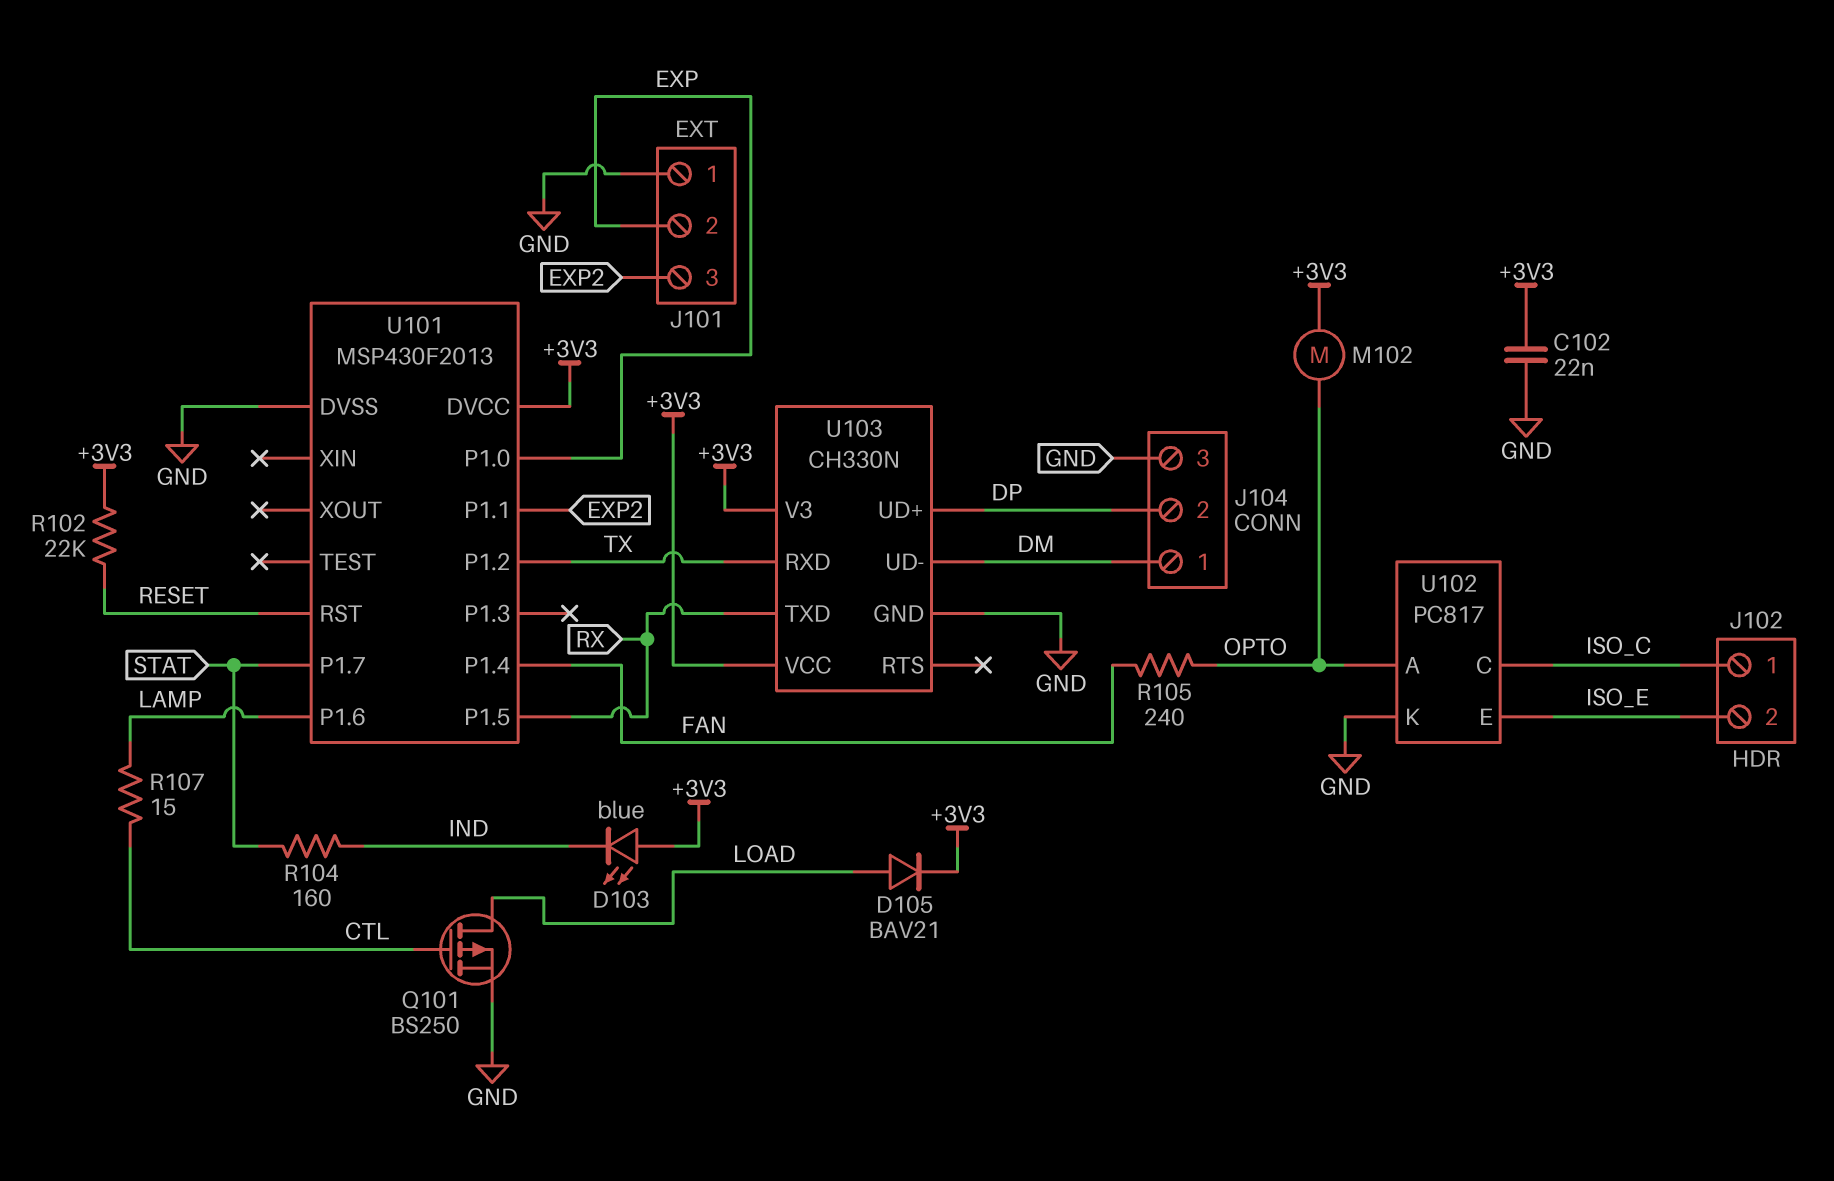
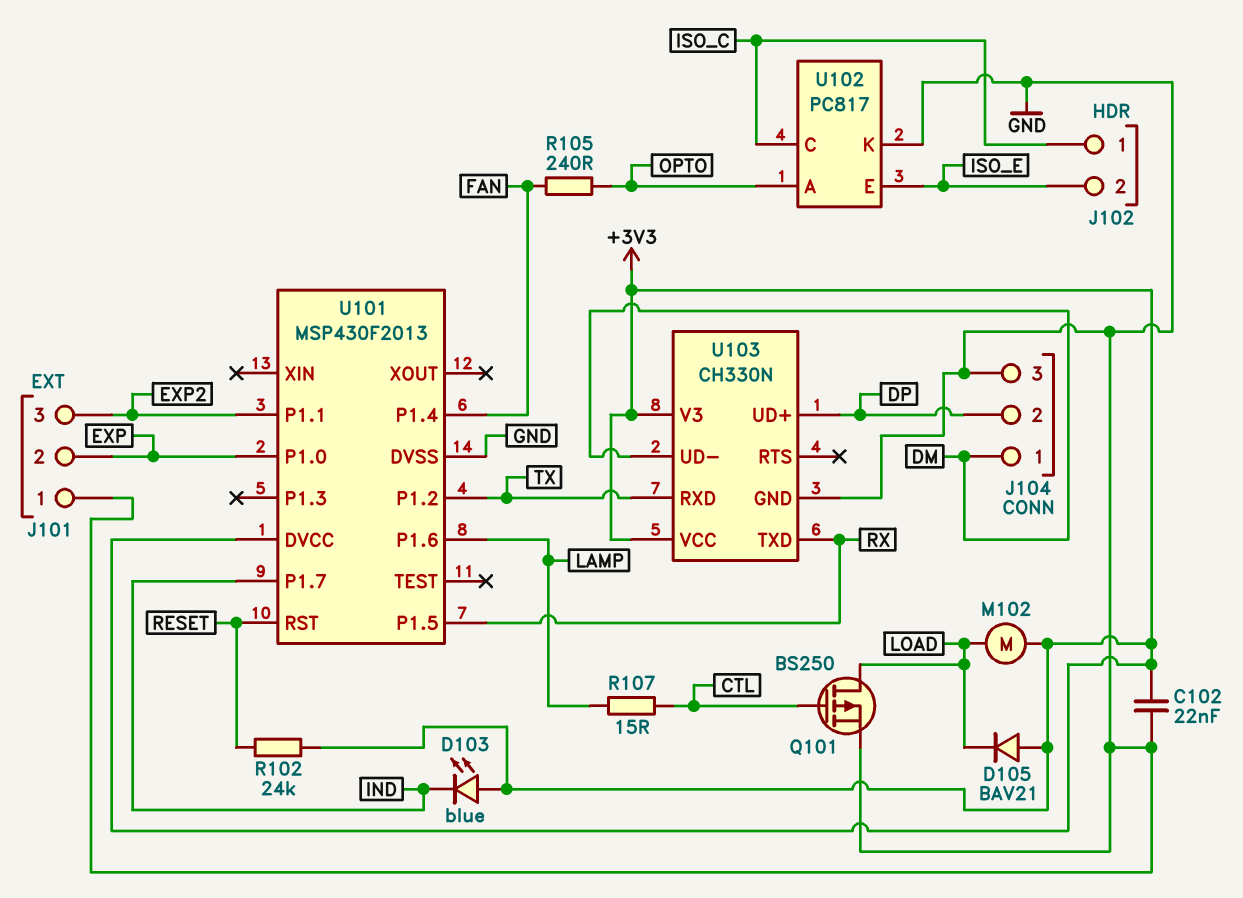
D105: diode BAV21 (A LOAD, K +3V3) -> diode BAV21 (A +3V3, K LOAD)
M102: motor (+3V3, OPTO) -> motor (+3V3, LOAD)
R102: 22k (+3V3, RESET) -> 24k (+3V3, RESET)
R104: 160 (IND, STAT) -> none
U101 pin P1.7: STAT -> IND

